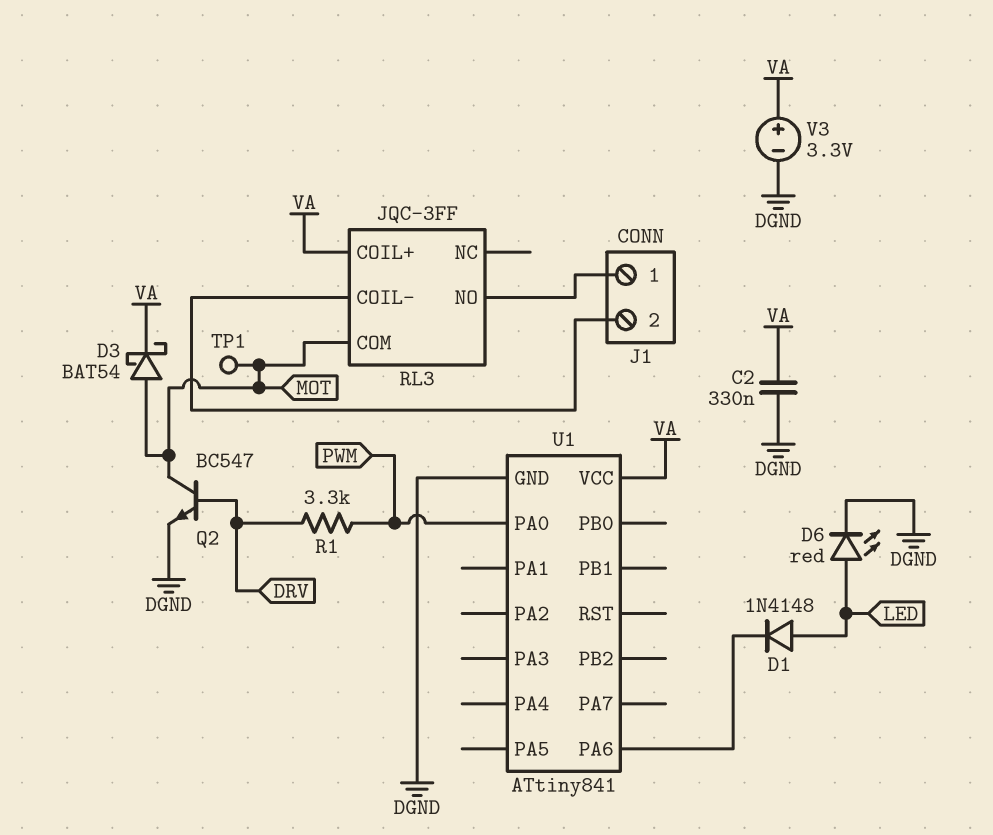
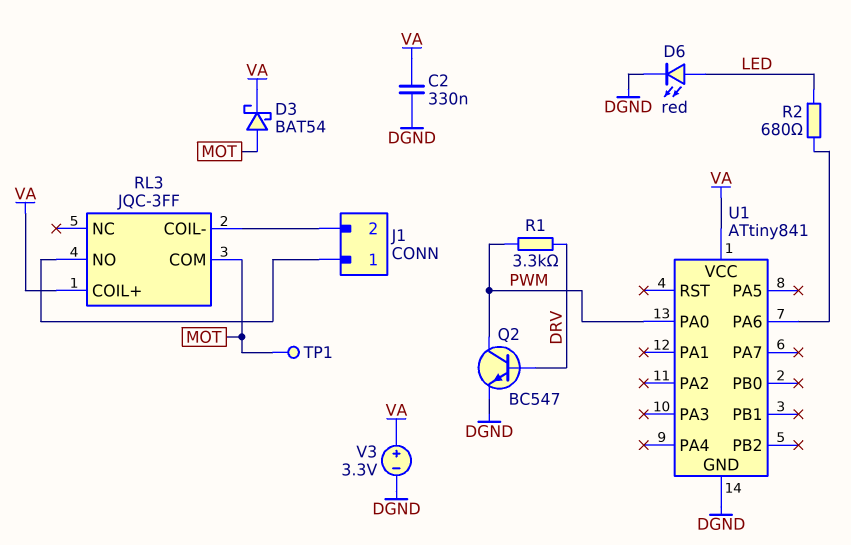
D1: diode 1N4148 (A LED, K U1/PA6) -> none
Q2: NPN BC547 (B DRV, C MOT, E DGND) -> NPN BC547 (B DRV, C PWM, E DGND)
R2: none -> 680 (LED, U1/PA6)

